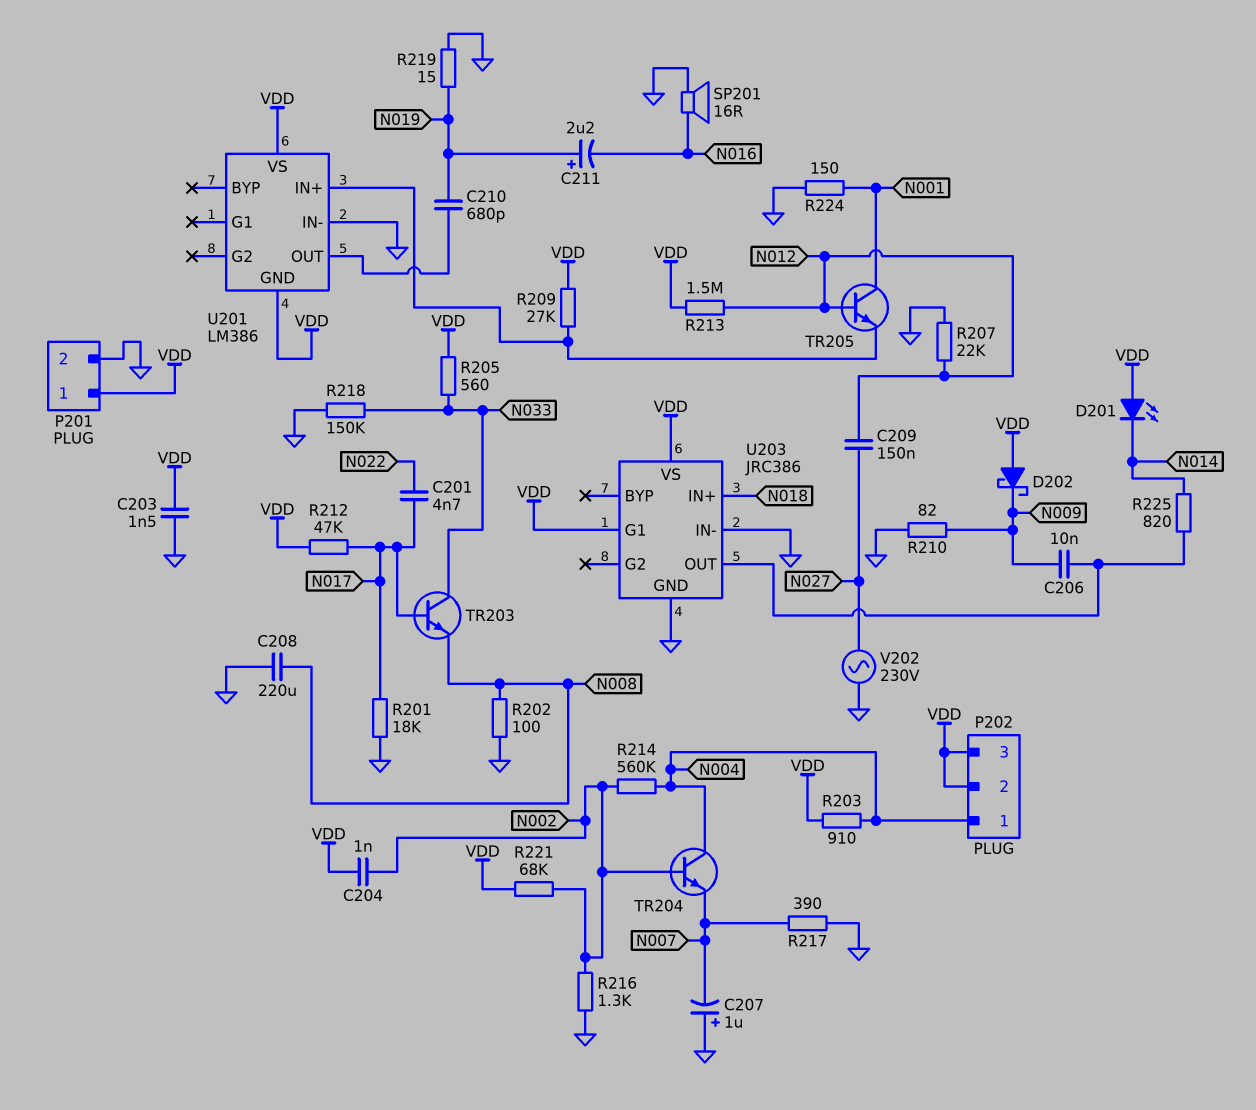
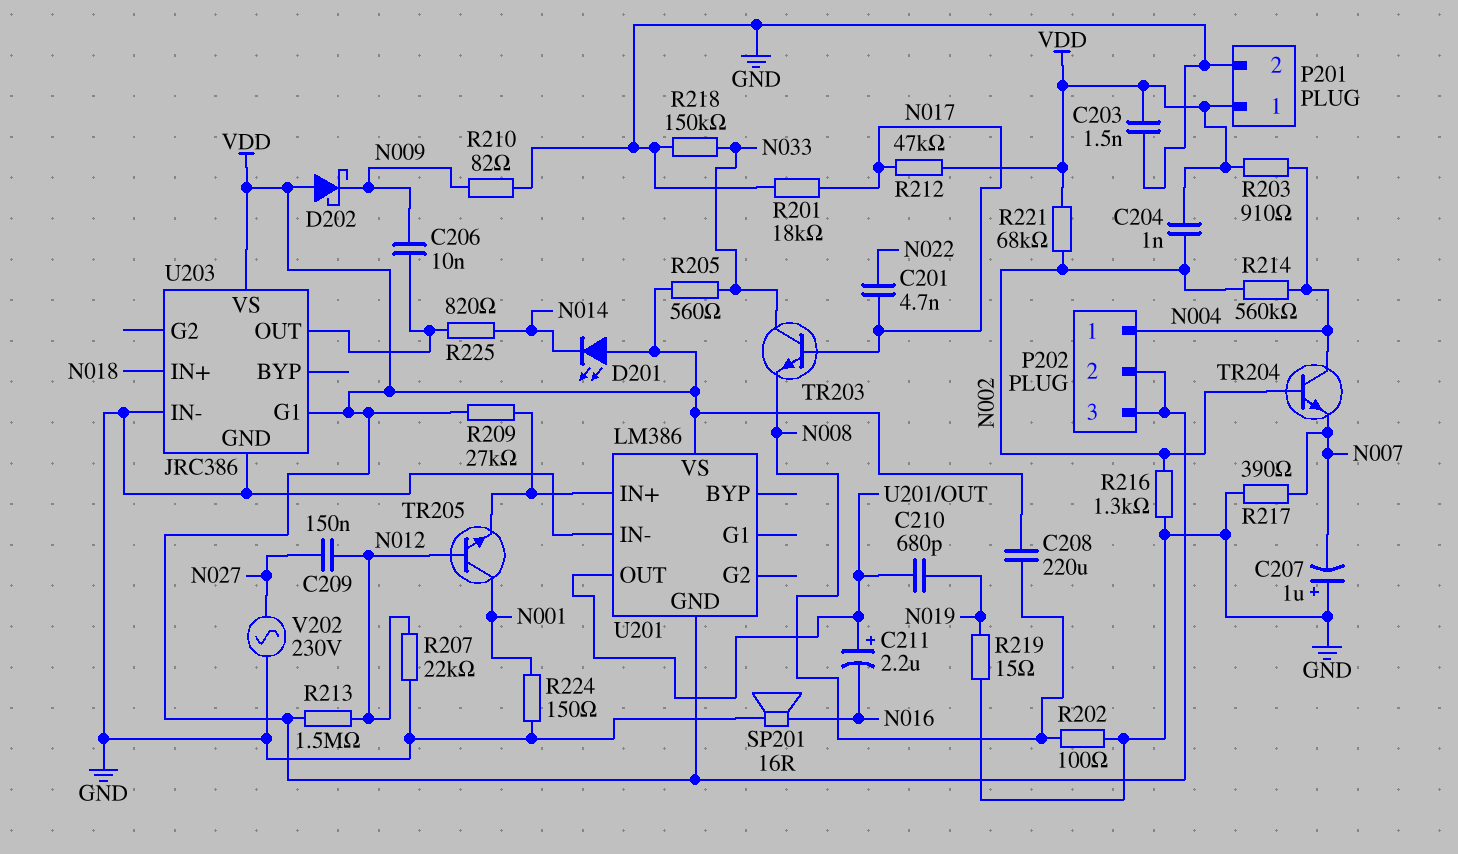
C208: 220uF (GND, N008) -> 220uF (N008, VDD)
C211: 2.2uF (plus N019, minus N016) -> 2.2uF (plus U201/OUT, minus N016)

